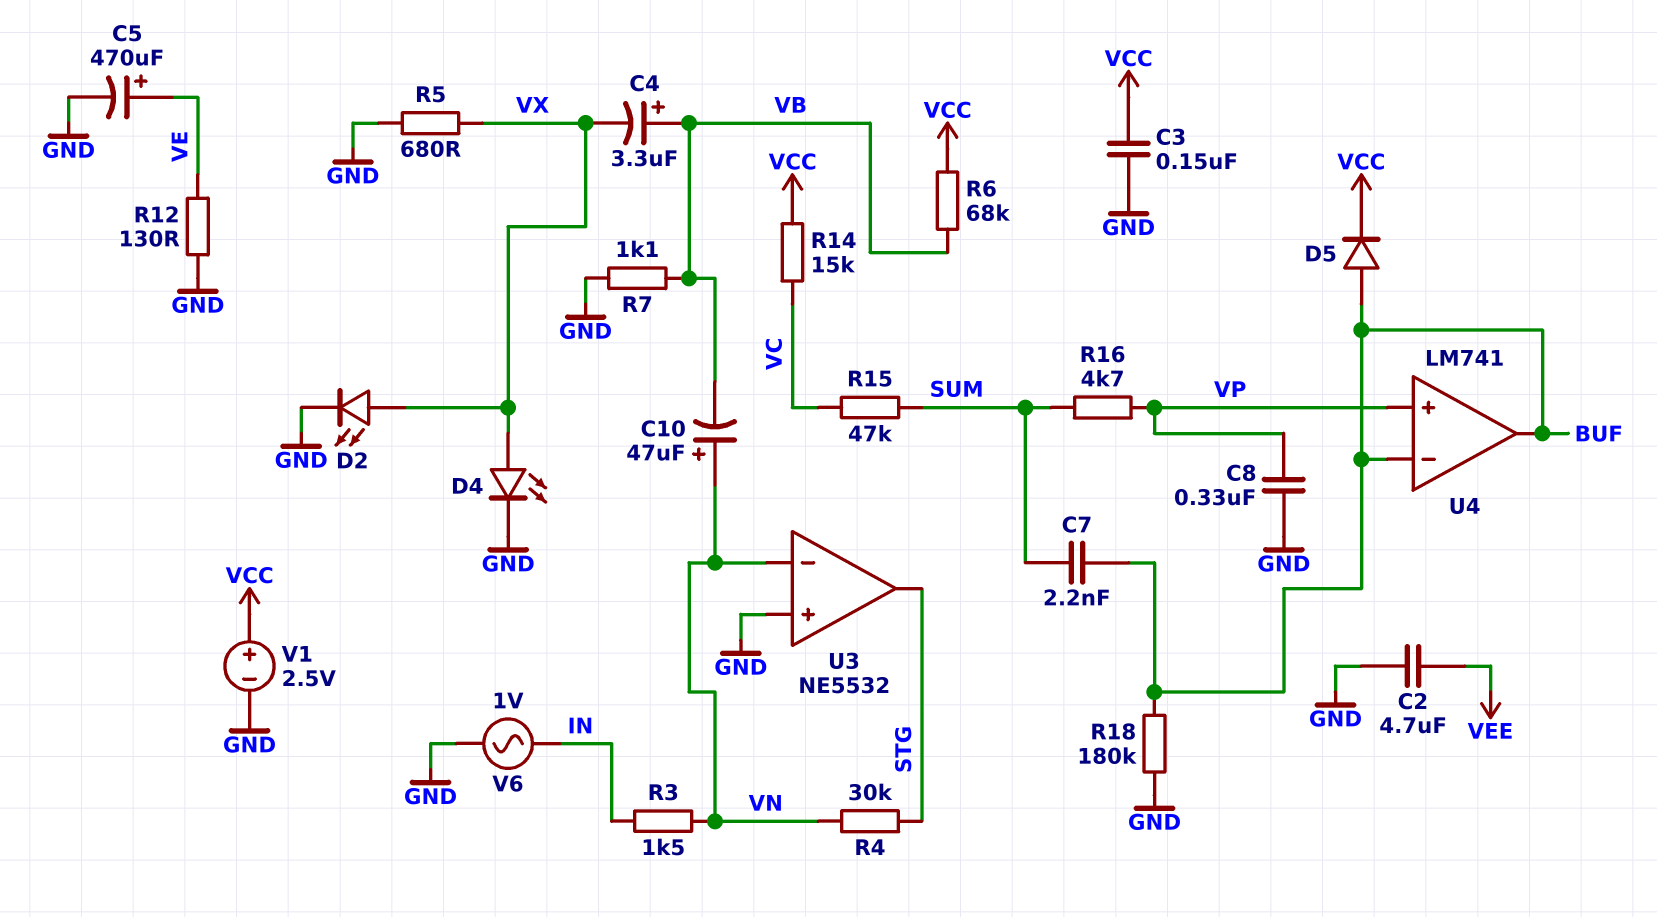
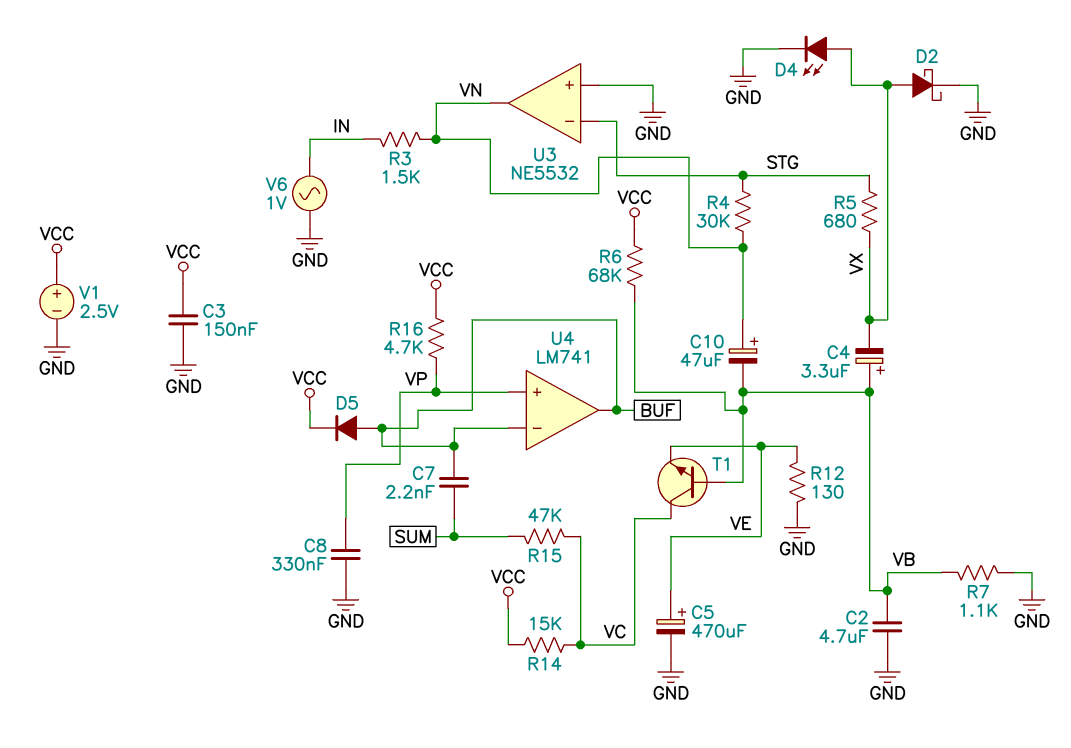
C2: 4.7uF (GND, VEE) -> 4.7uF (GND, VB)
D2: LED (A VX, K GND) -> schottky (A VX, K GND)
R5: 680 (GND, VX) -> 680 (STG, VX)
R16: 4.7k (SUM, VP) -> 4.7k (VCC, VP)
R18: 180k (BUF, GND) -> none
T1: none -> NPN (B VB, C VC, E VE)
U3 pin in-: VN -> STG
U3 pin out: STG -> VN

